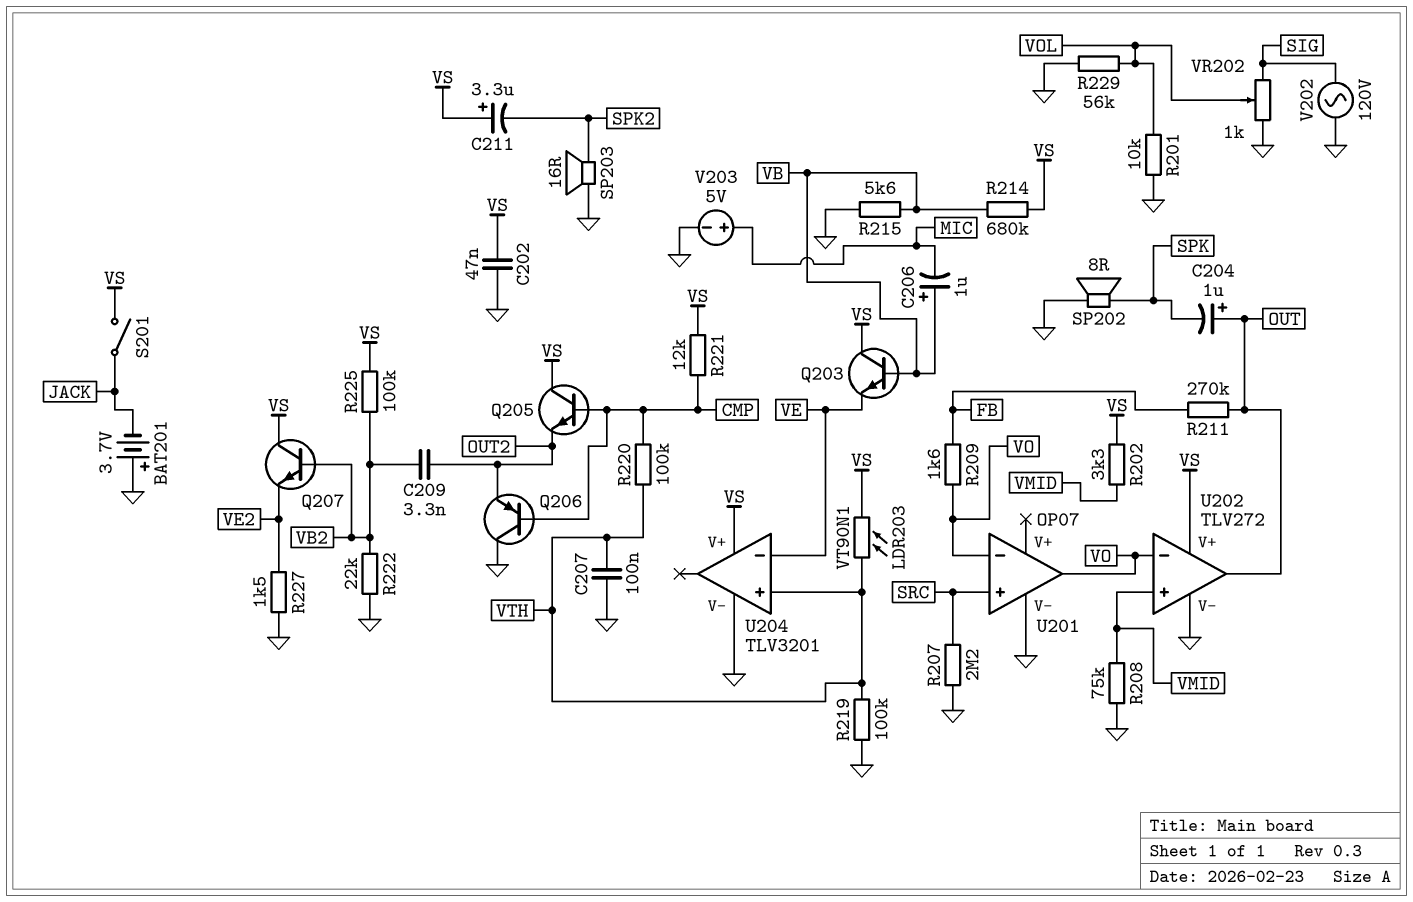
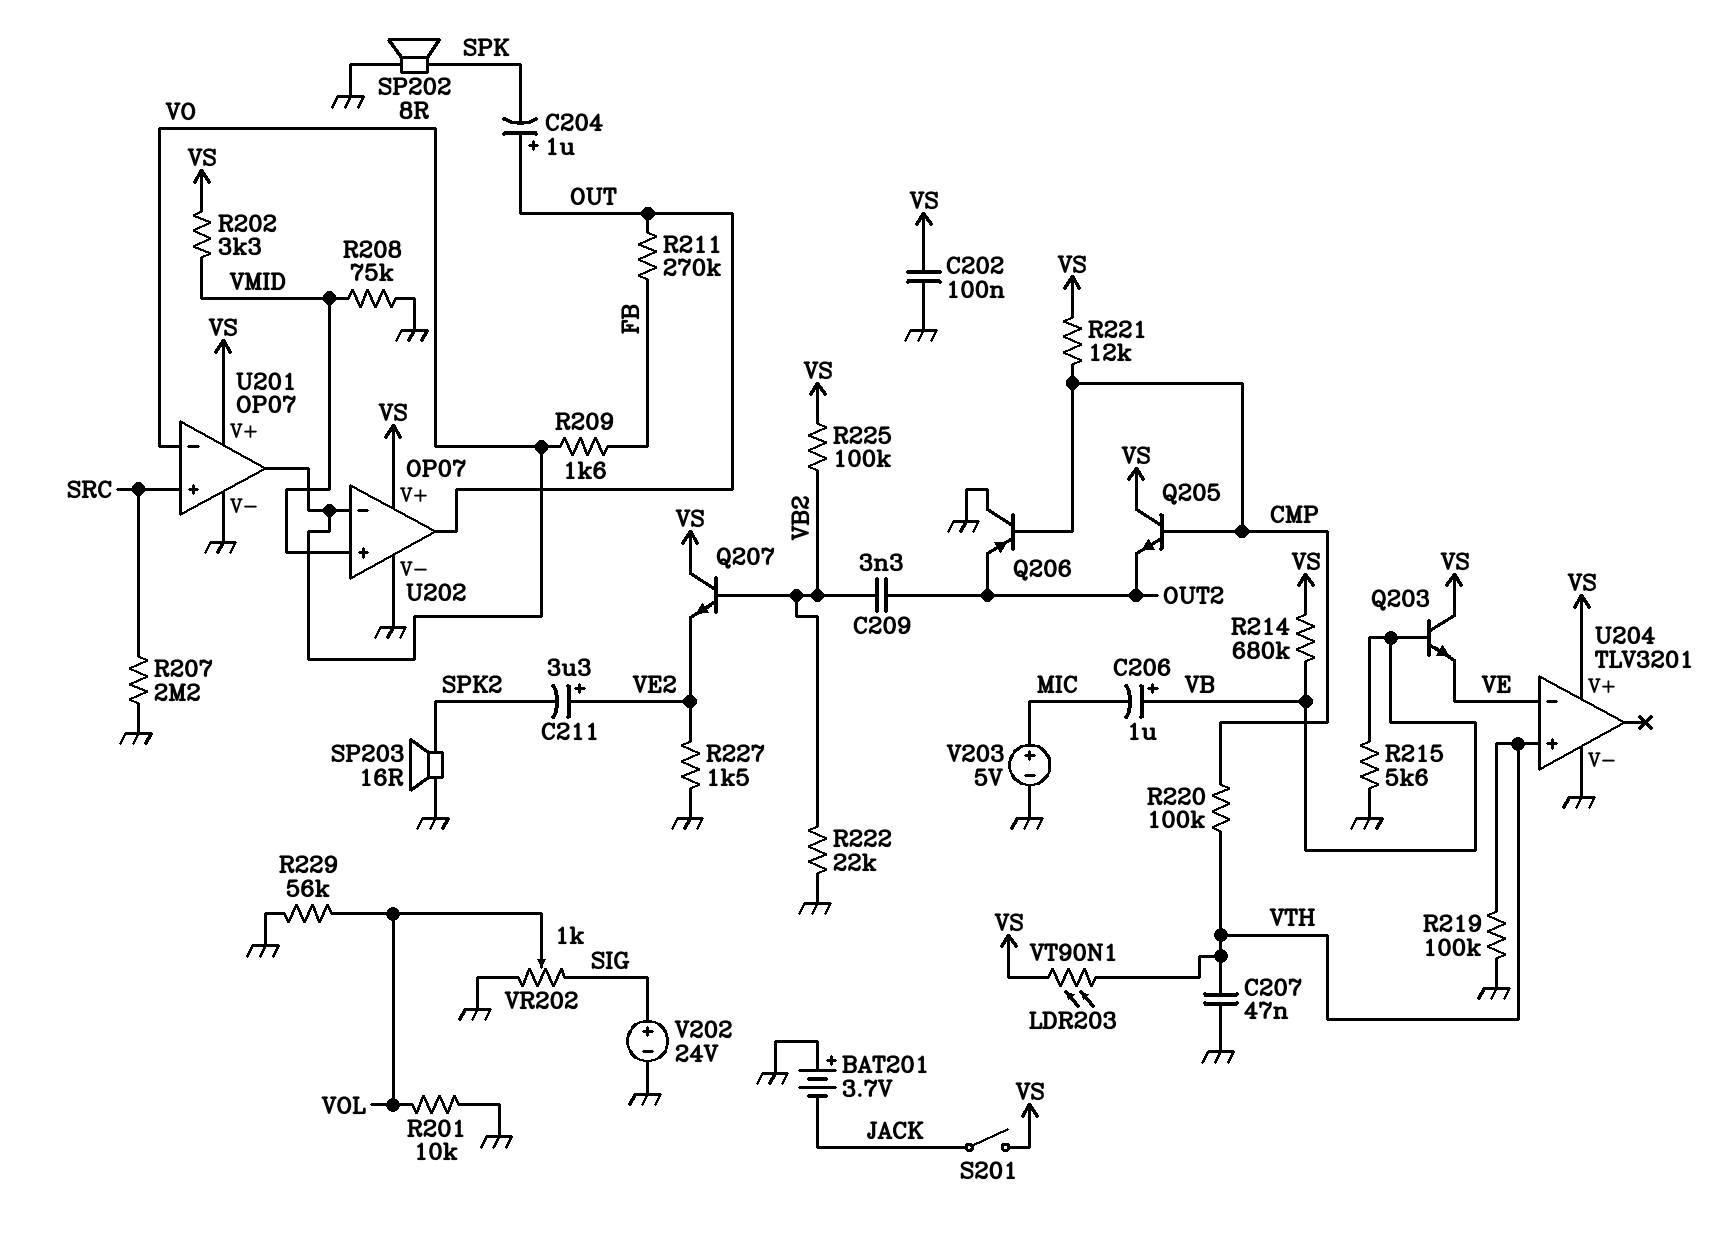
C202: 47nF (GND, VS) -> 100nF (GND, VS)
C207: 100nF (GND, VTH) -> 47nF (GND, VTH)
C211: 3.3uF (plus VS, minus SPK2) -> 3.3uF (plus VE2, minus SPK2)
U201 pin V+: none -> VS
U202: TLV272 -> OP07
V202: AC 120V (GND, SIG) -> 24V (plus SIG, minus GND)

